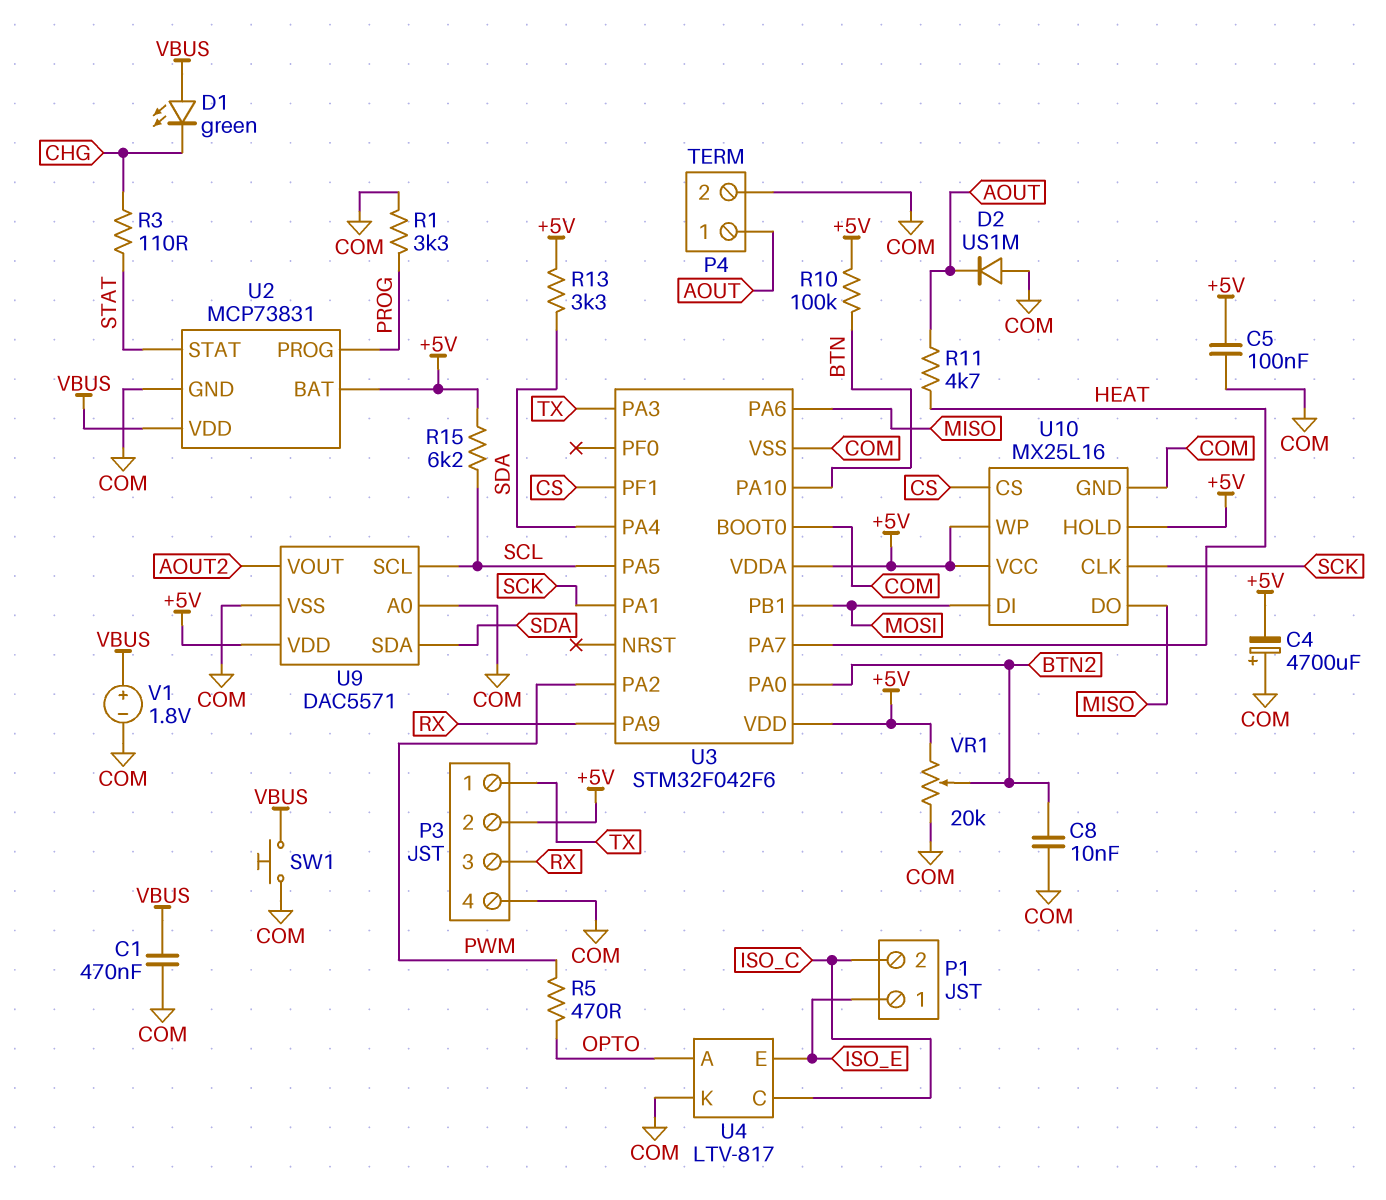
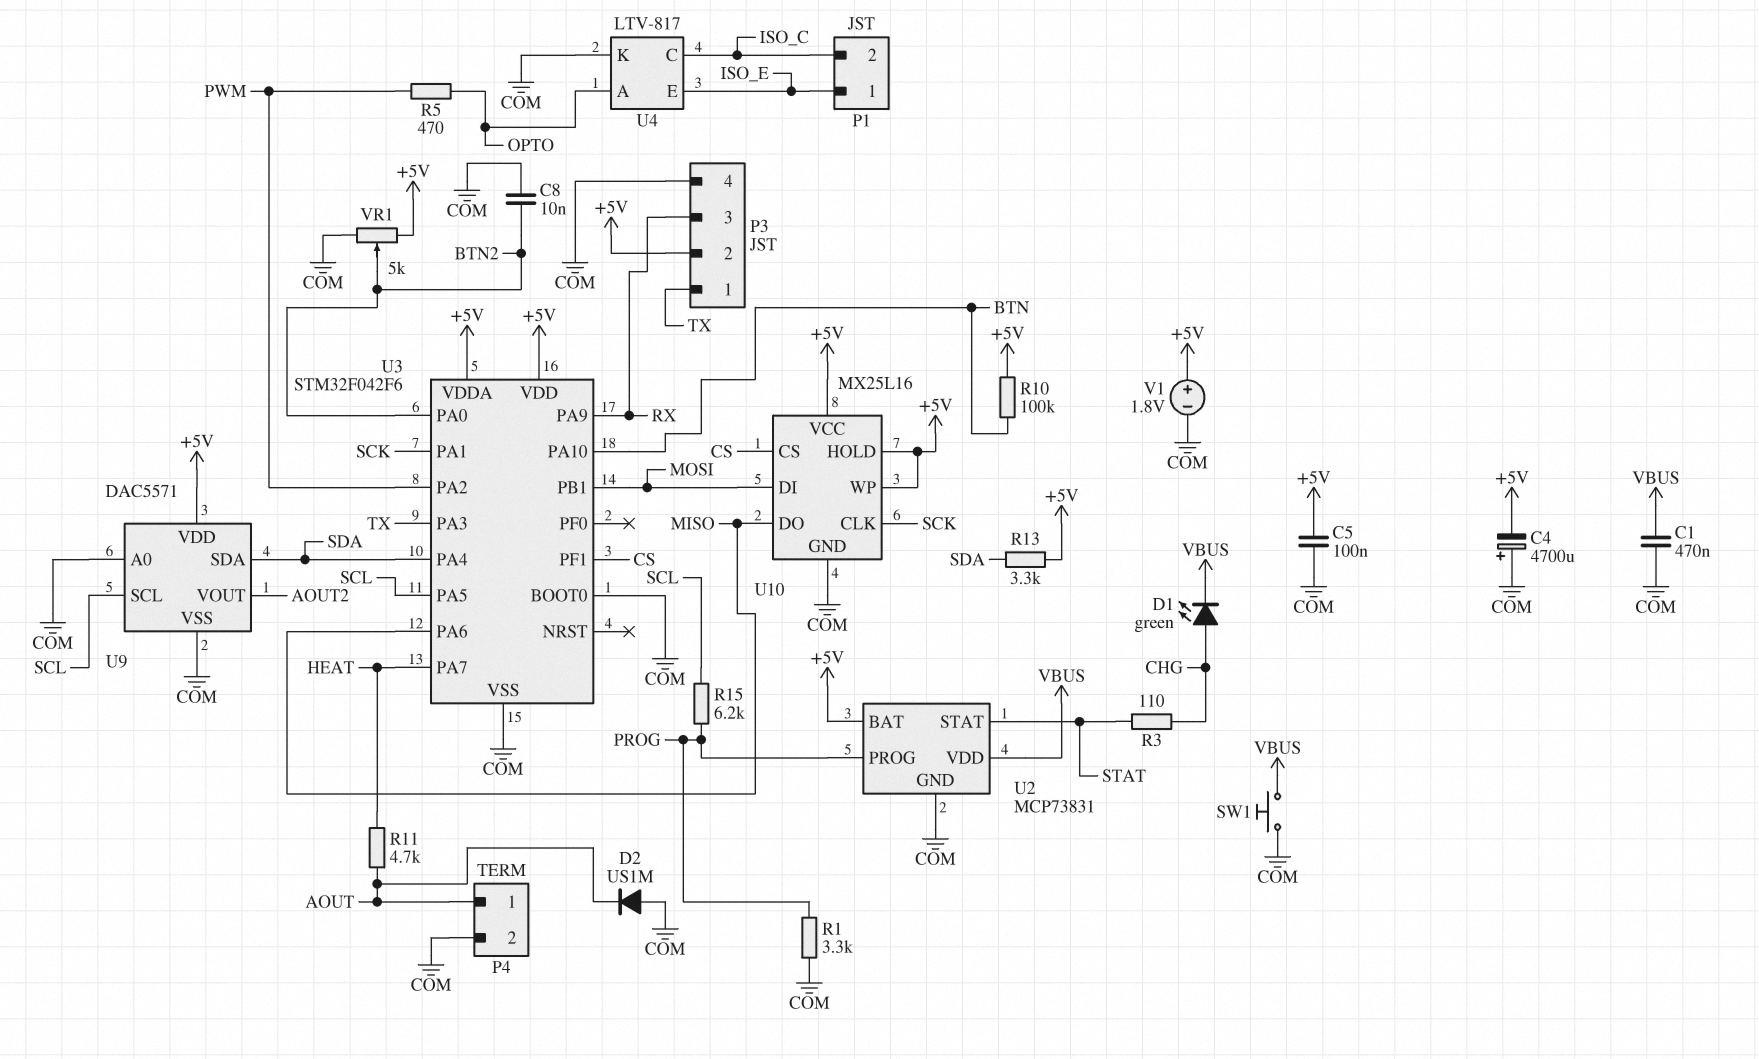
D1: LED green (A VBUS, K CHG) -> LED green (A CHG, K VBUS)
R15: 6.2k (+5V, SCL) -> 6.2k (PROG, SCL)
V1: 1.8V (plus VBUS, minus COM) -> 1.8V (plus +5V, minus COM)
VR1: 20k (+5V, COM, wiper BTN2) -> 5k (+5V, COM, wiper BTN2)

